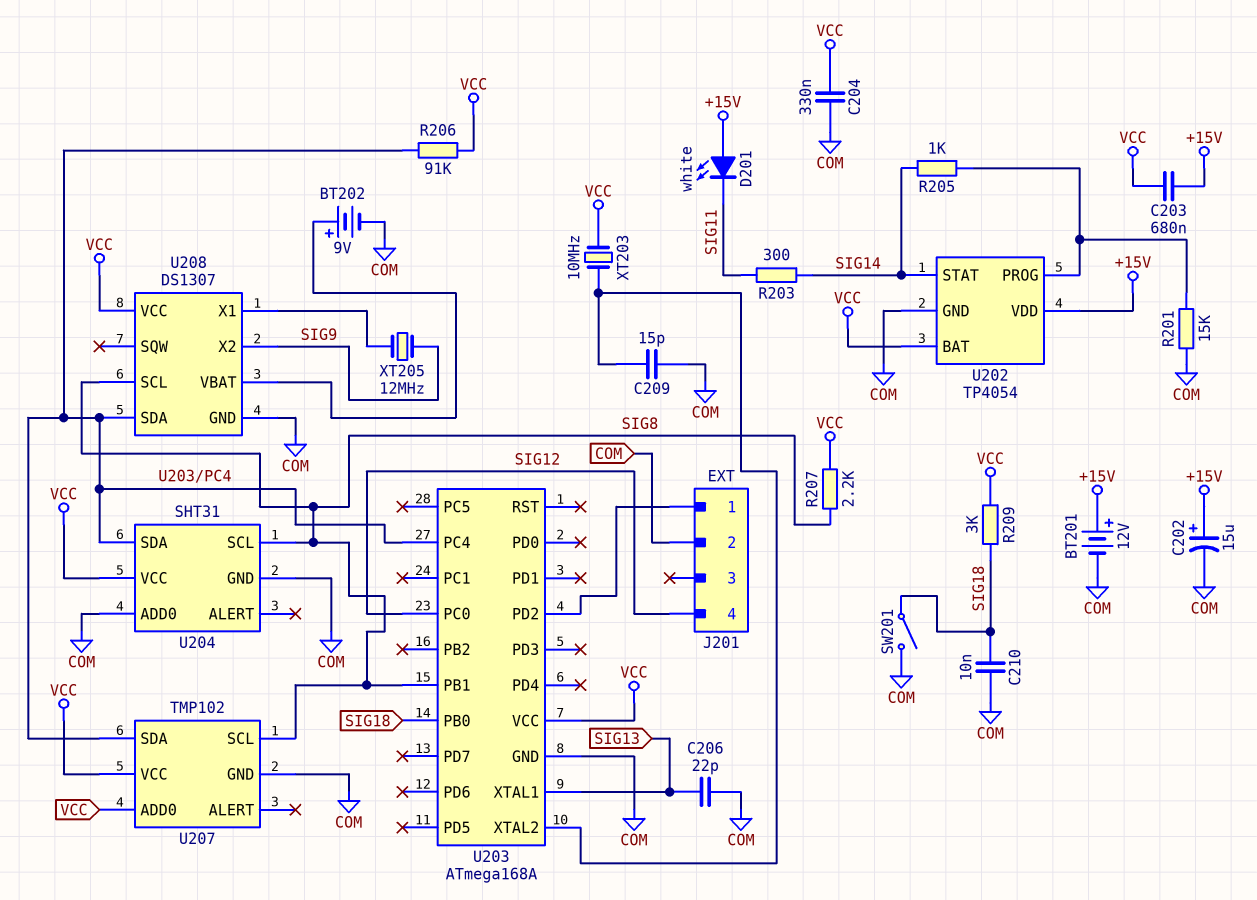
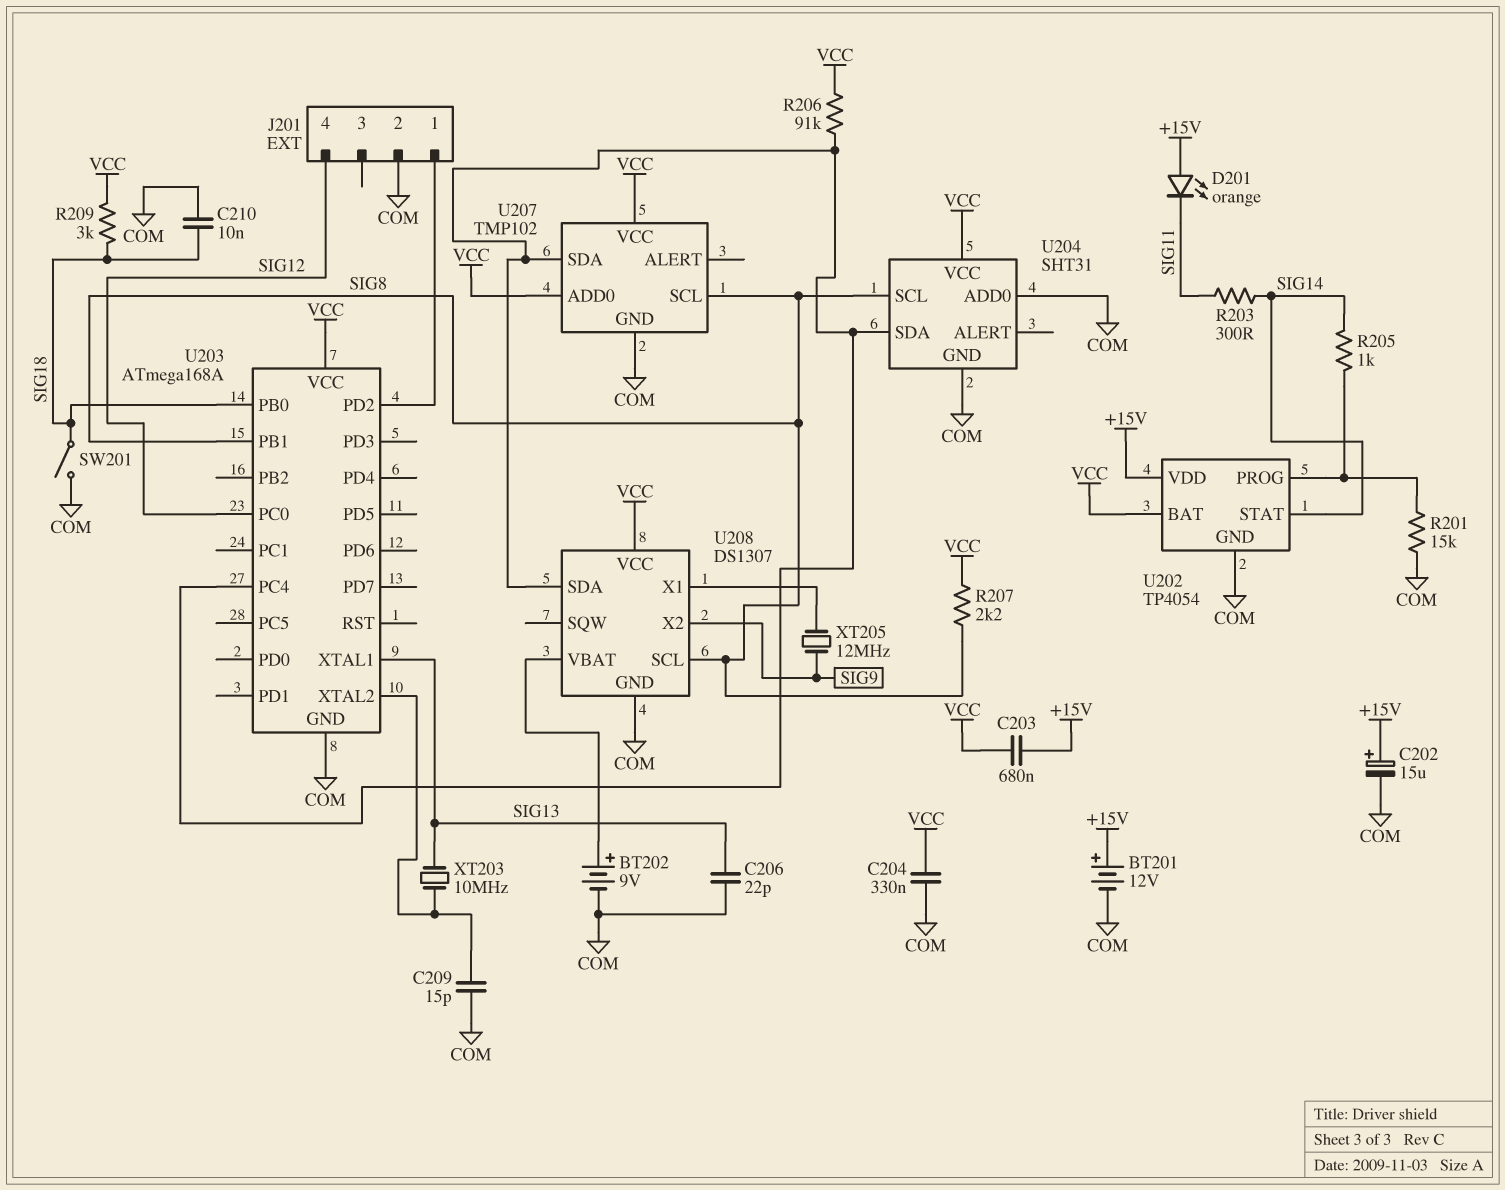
D201: LED white (A +15V, K SIG11) -> LED orange (A +15V, K SIG11)
XT203: 10MHz (U203/XTAL2, VCC) -> 10MHz (SIG13, U203/XTAL2)

